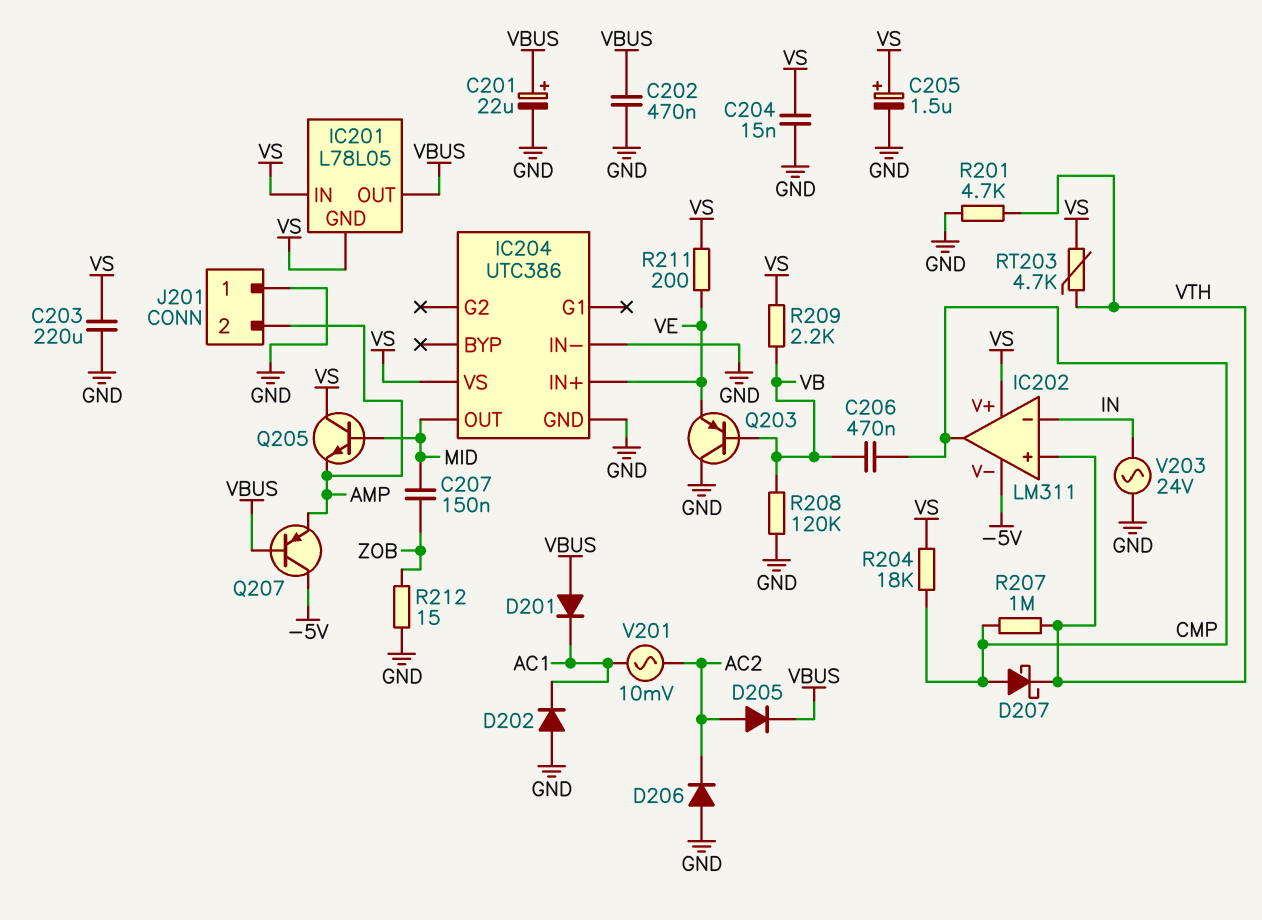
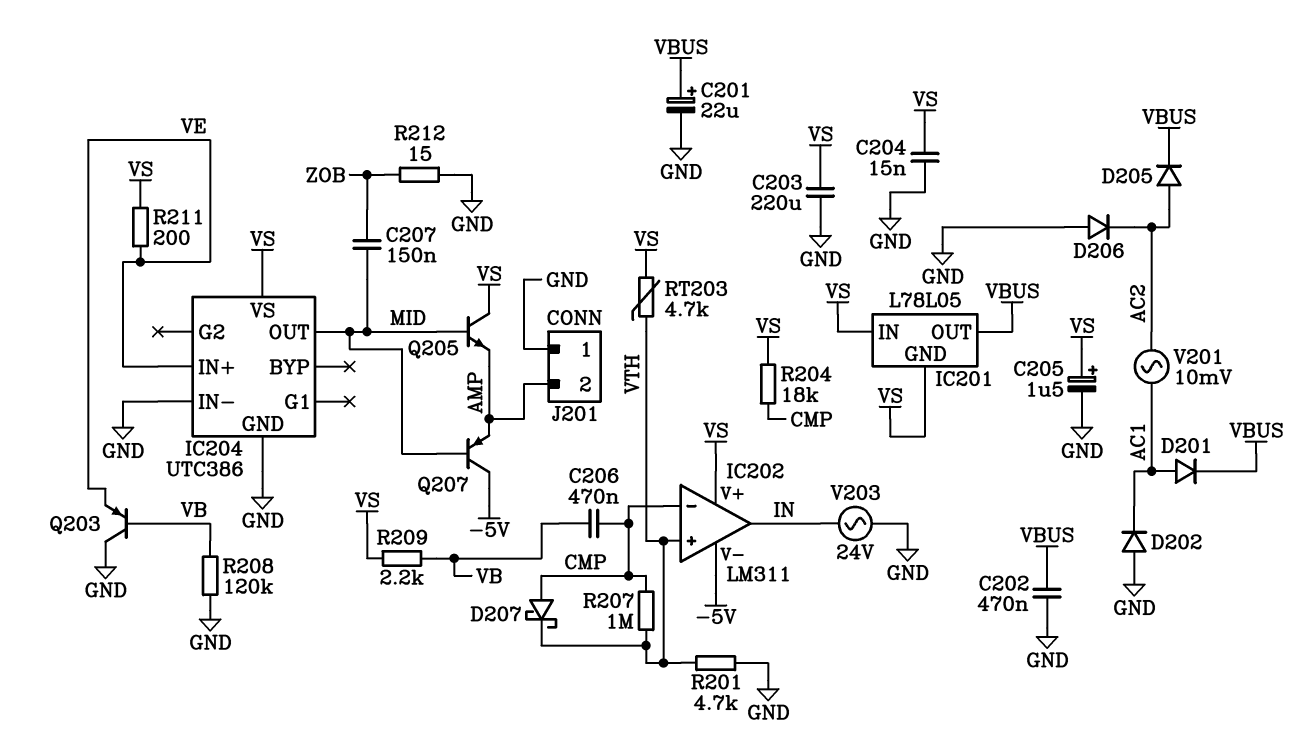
D201: diode (A VBUS, K AC1) -> diode (A AC1, K VBUS)
IC202 pin in-: IN -> CMP
IC202 pin out: CMP -> IN
Q207: PNP (B VBUS, C -5V, E AMP) -> PNP (B MID, C -5V, E AMP)

